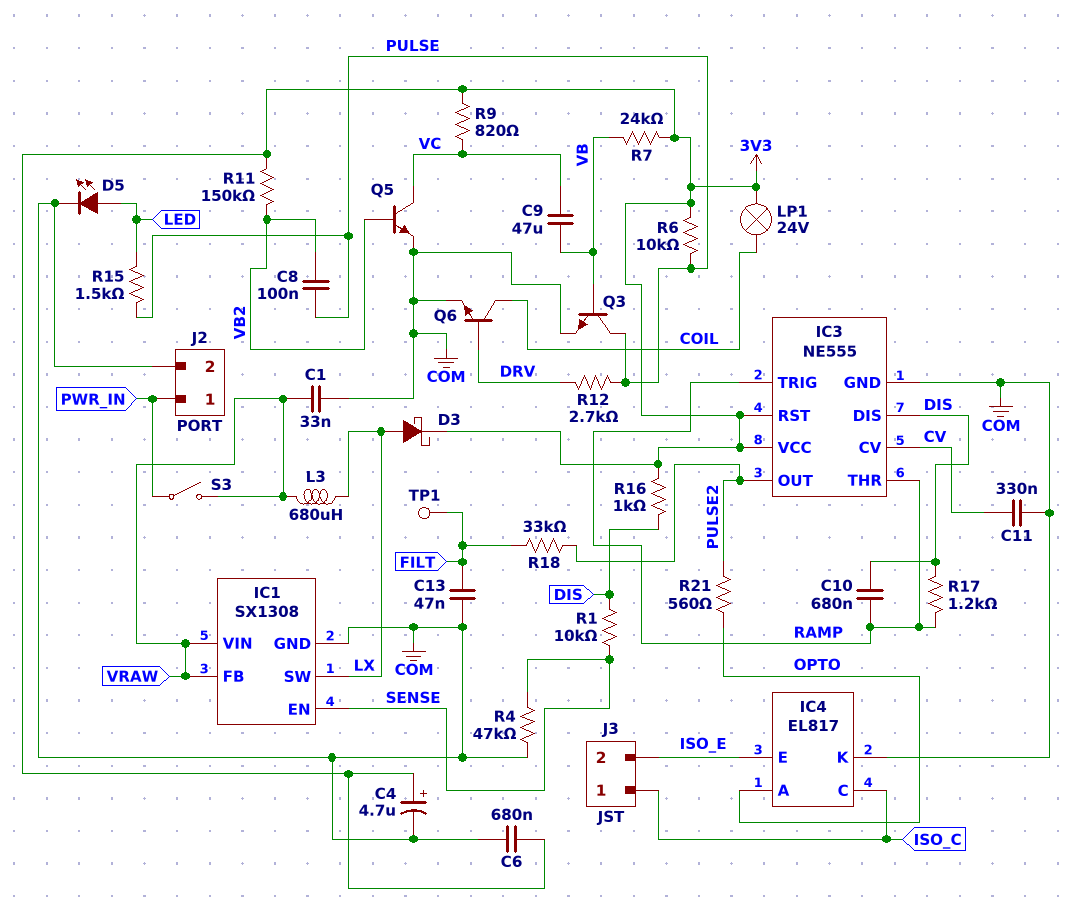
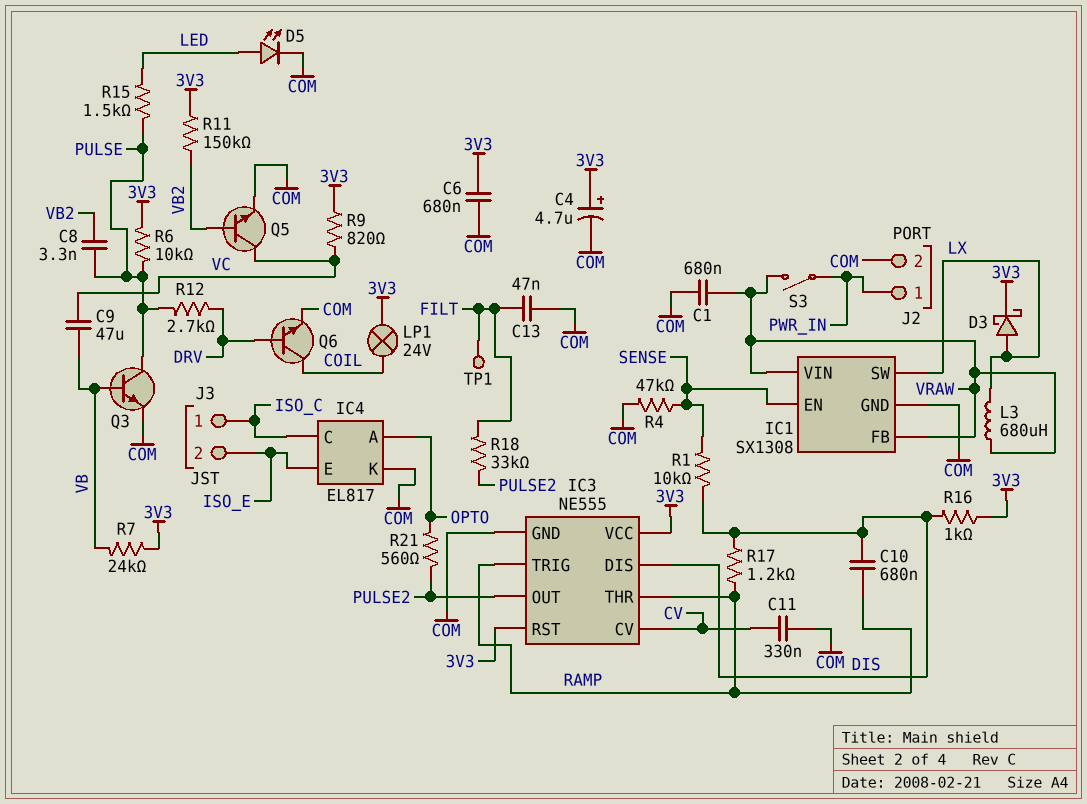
C1: 33nF (COM, VRAW) -> 680nF (COM, VRAW)
C8: 100nF (PULSE, VB2) -> 3.3nF (PULSE, VB2)

